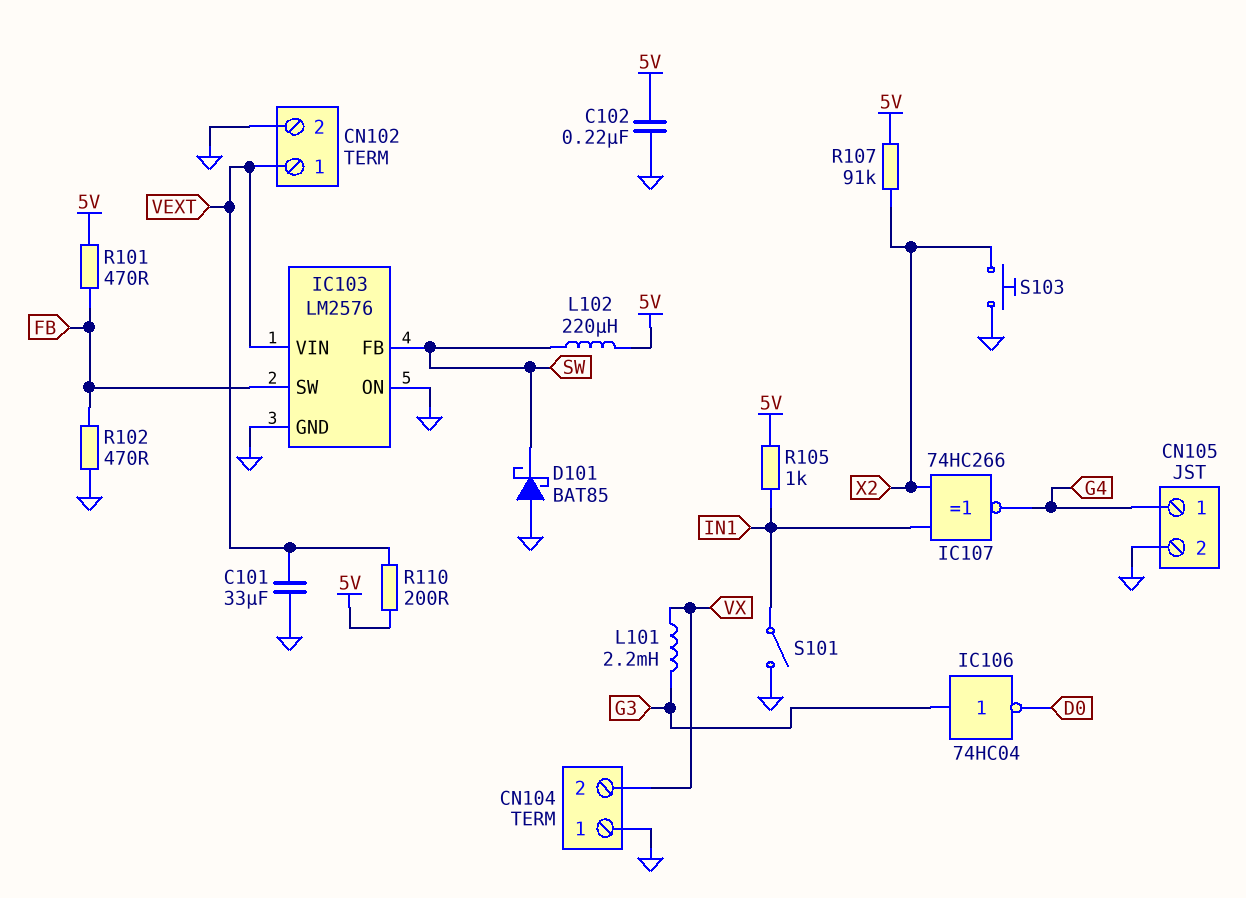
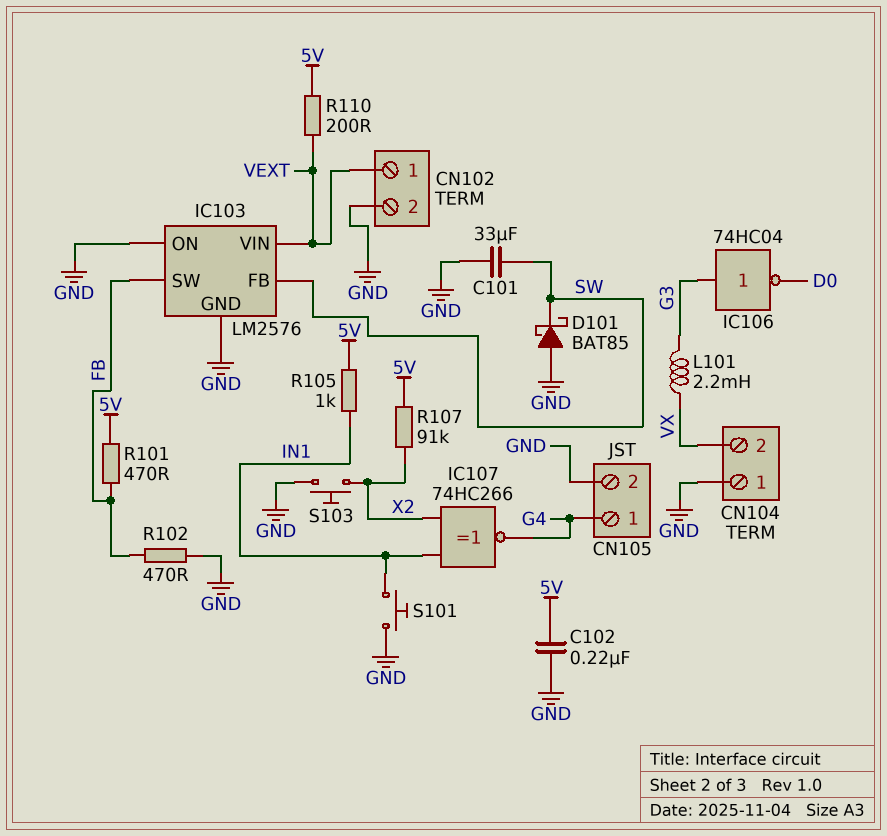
C101: 33uF (GND, VEXT) -> 33uF (GND, SW)
L102: 220uH (5V, SW) -> none
S101: switch (GND, IN1) -> button (GND, IN1)

